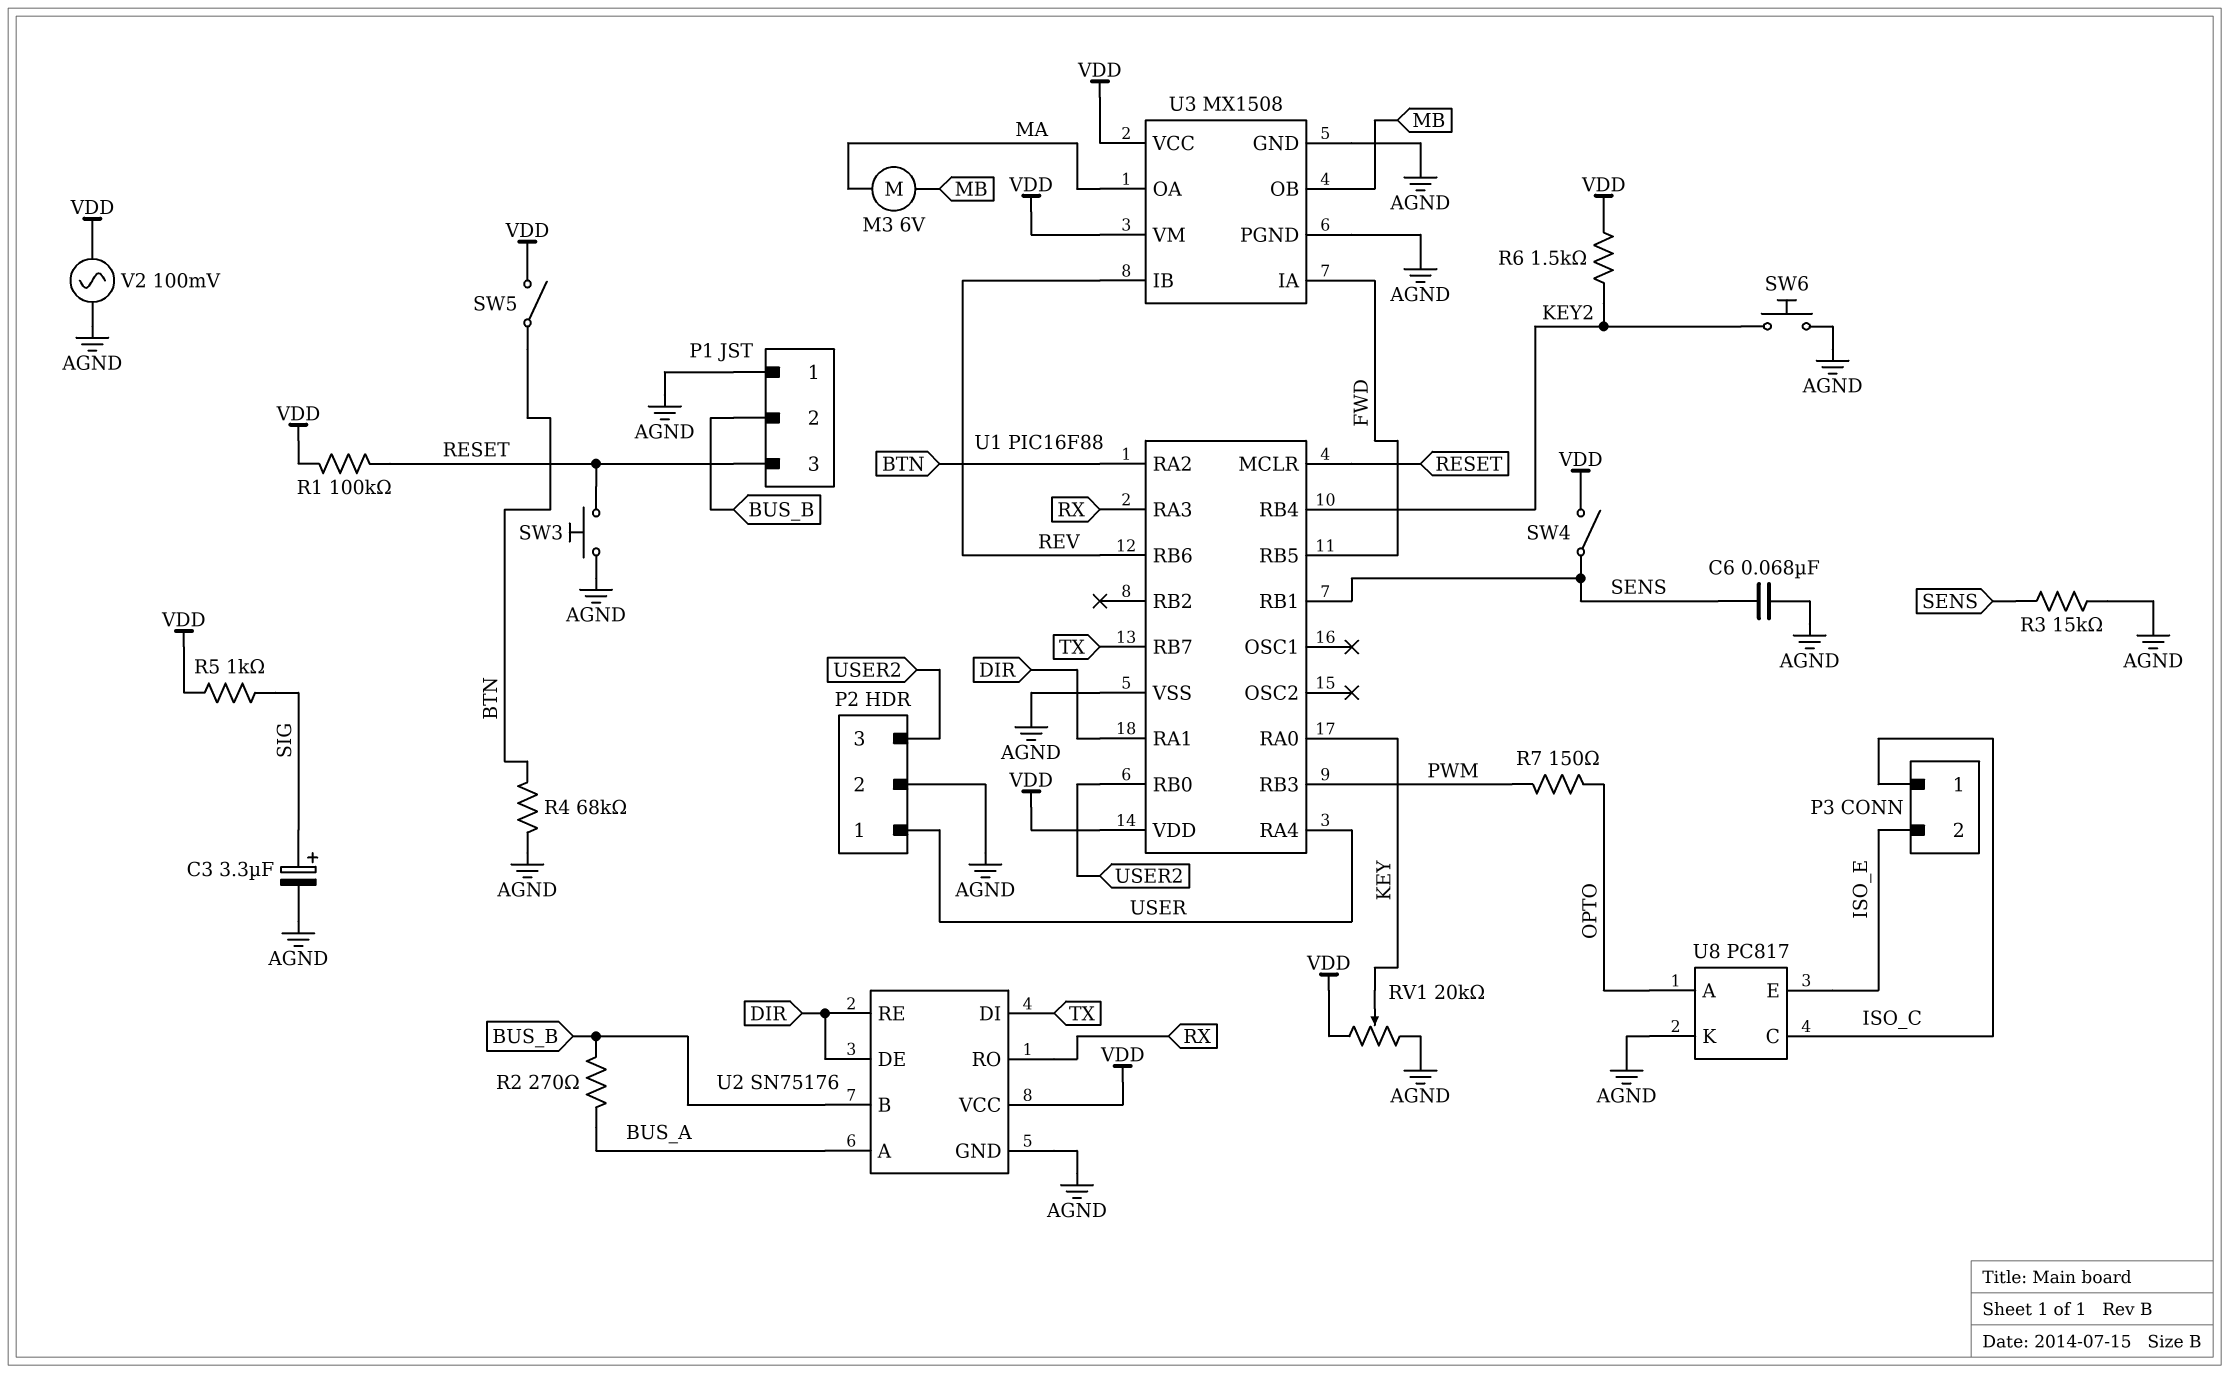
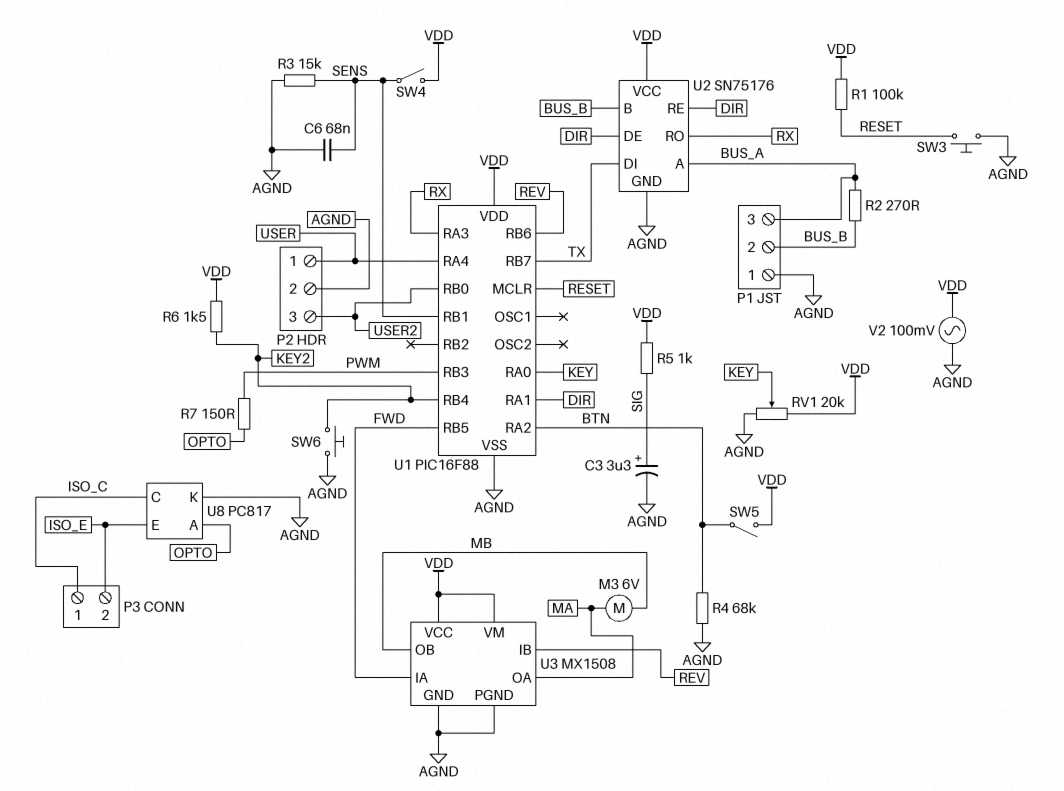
P1 pin 3: RESET -> BUS_A

